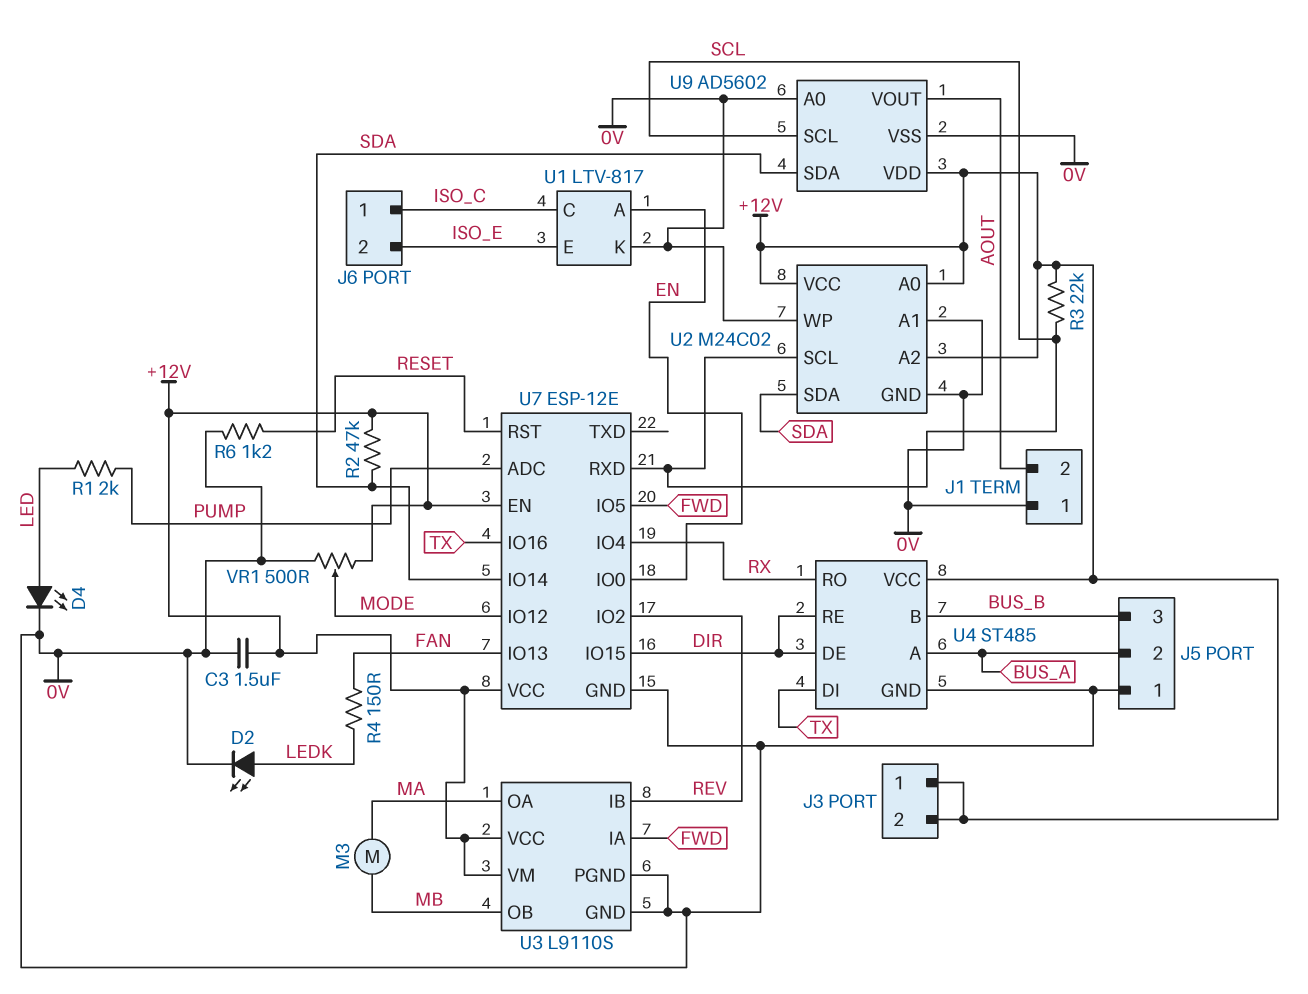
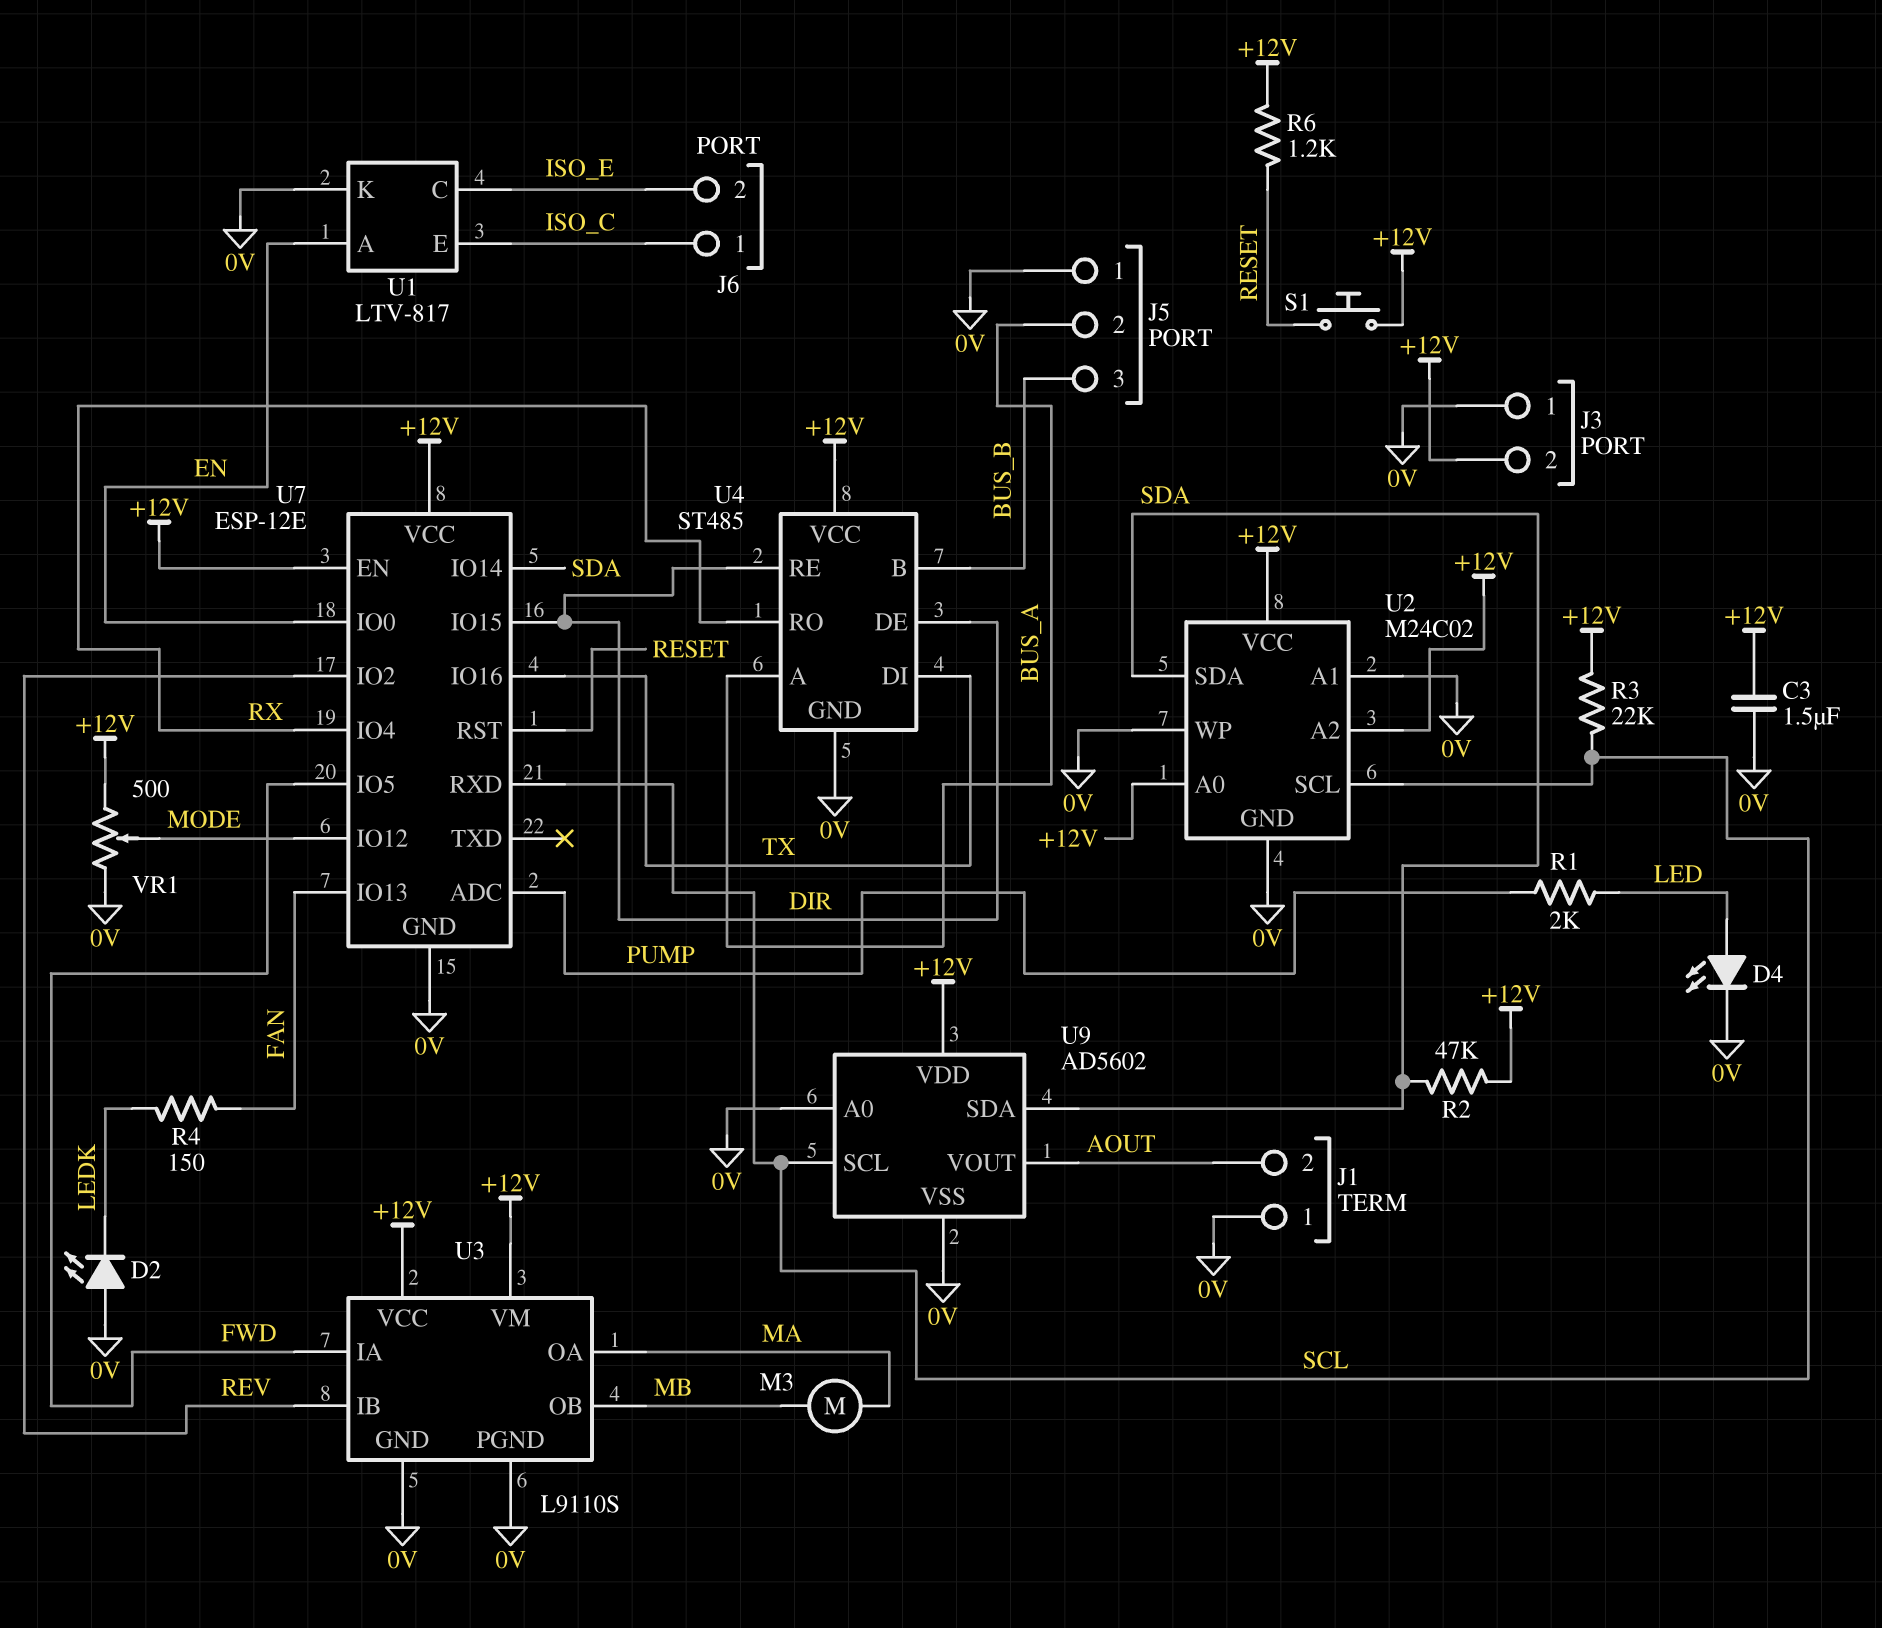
D2: LED (A LEDK, K 0V) -> LED (A 0V, K LEDK)
J3 pin 1: +12V -> 0V
R6: 1.2k (0V, RESET) -> 1.2k (+12V, RESET)
S1: none -> button (+12V, RESET)
U1 pin C: ISO_C -> ISO_E
U1 pin E: ISO_E -> ISO_C

